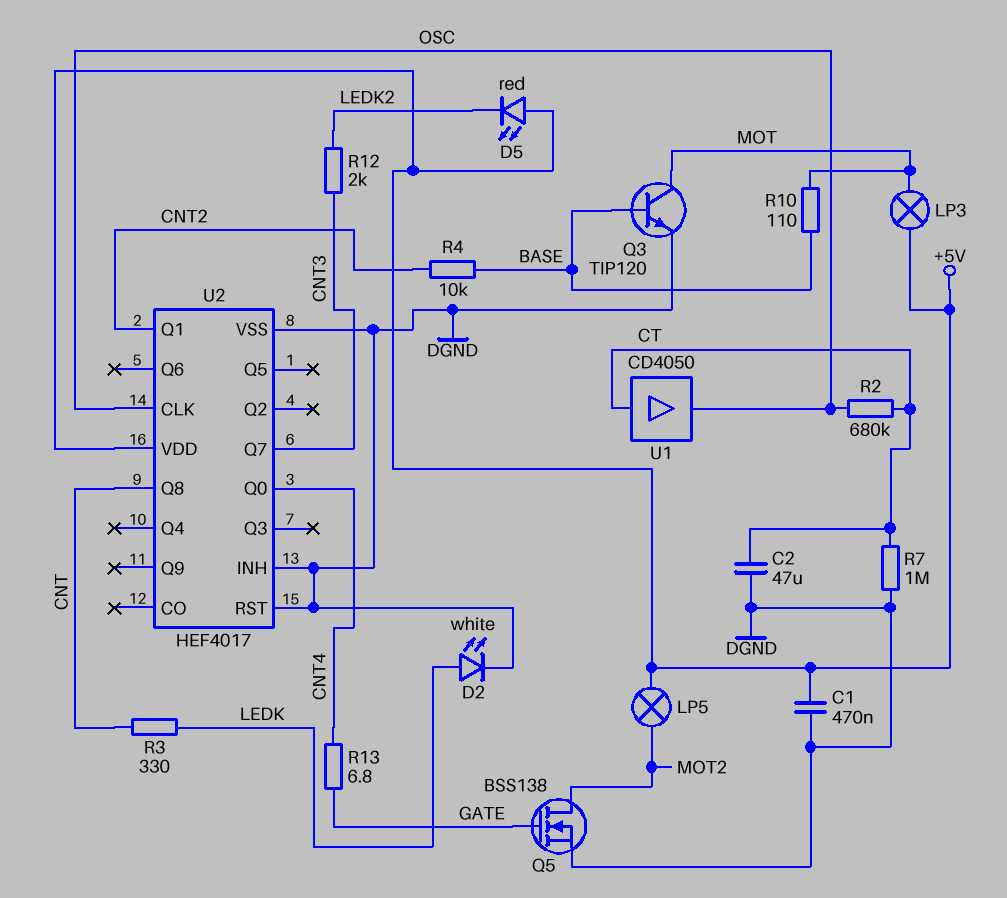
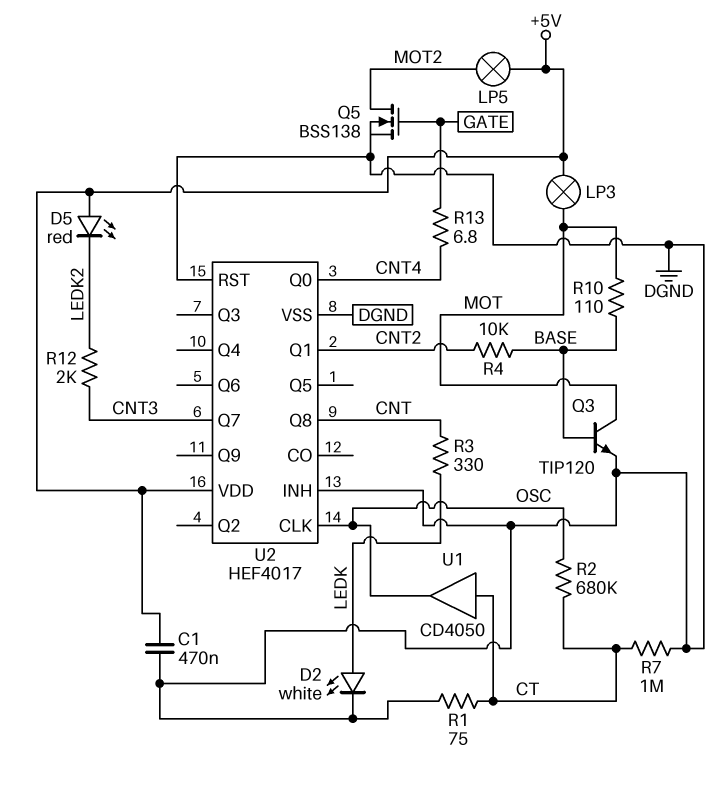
C2: 47uF (CT, DGND) -> none
R1: none -> 75 (CT, DGND)

